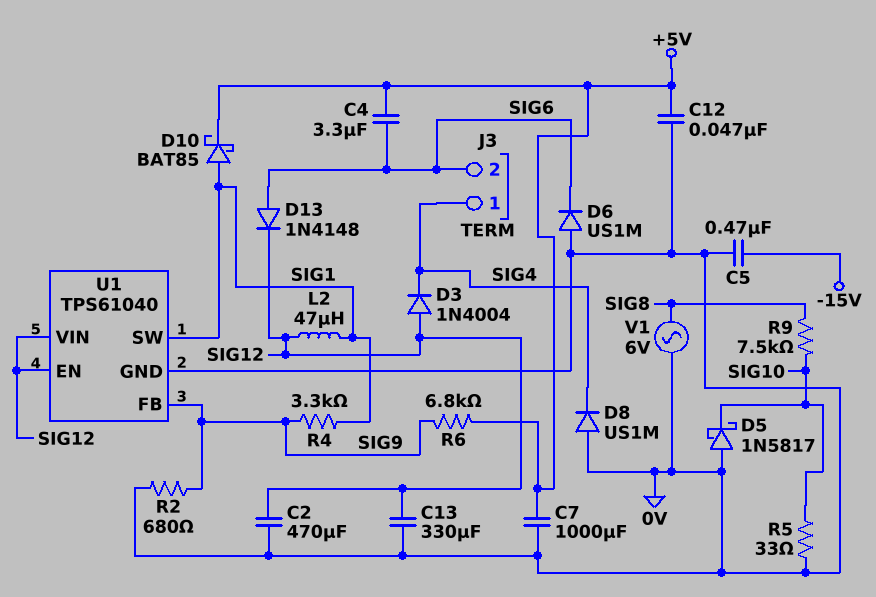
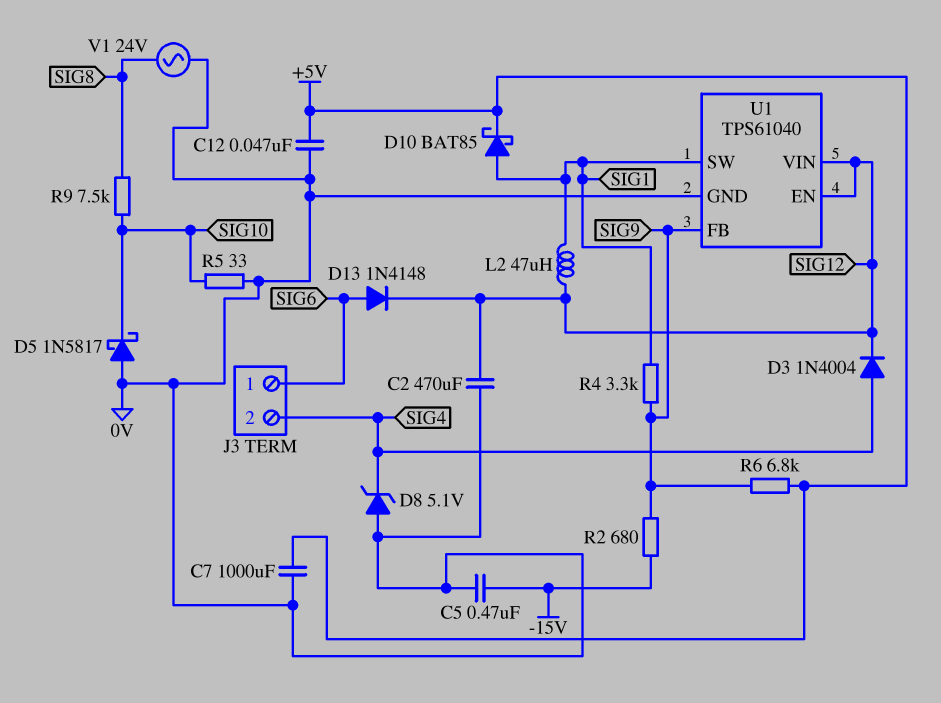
C4: 3.3uF (+5V, SIG6) -> none
C13: 330uF (0V, SIG12) -> none
D3: diode 1N4004 (A SIG12, K SIG4) -> diode 1N4004 (A SIG4, K SIG12)
D6: diode US1M (A 0V, K SIG6) -> none
D8: diode US1M (A 0V, K SIG4) -> zener 5.1V (A 0V, K SIG4)
J3 pin 1: SIG4 -> SIG6
J3 pin 2: SIG6 -> SIG4
R2: 680 (0V, SIG9) -> 680 (-15V, SIG9)
V1: AC 6V (0V, SIG8) -> AC 24V (0V, SIG8)

